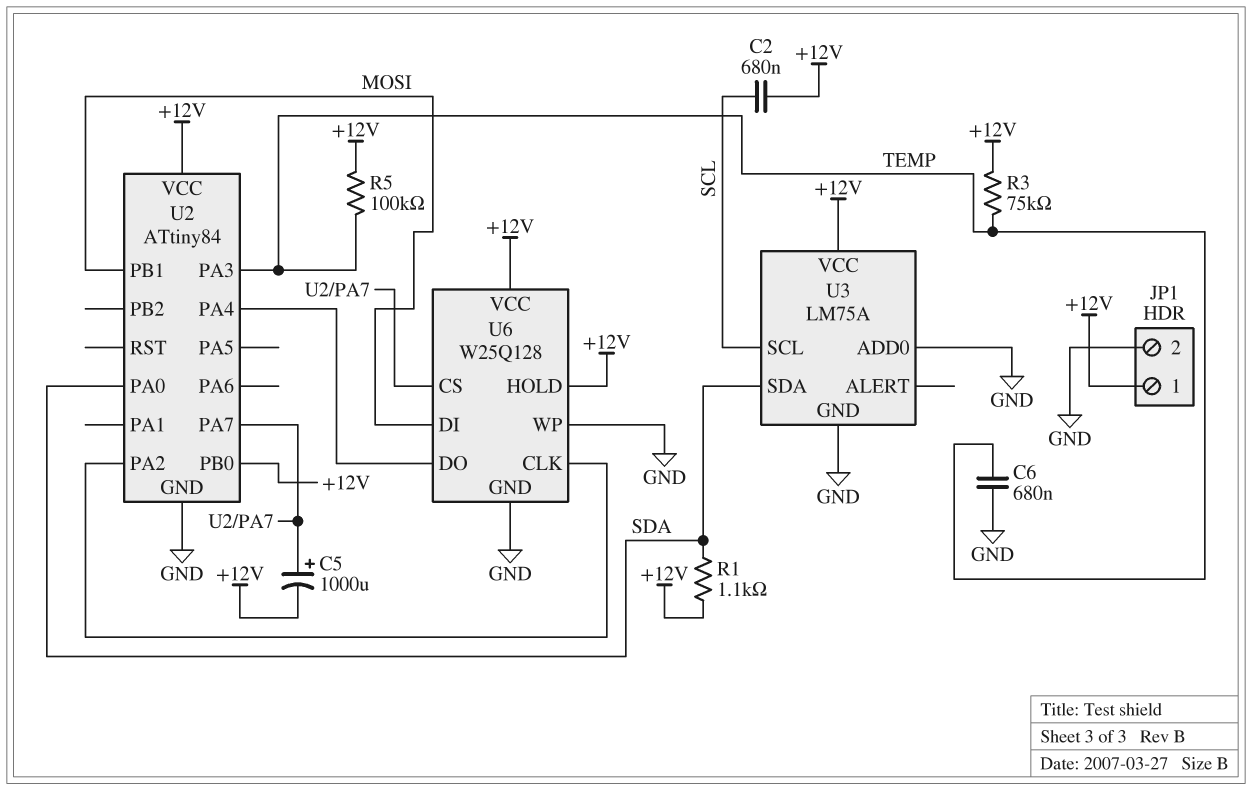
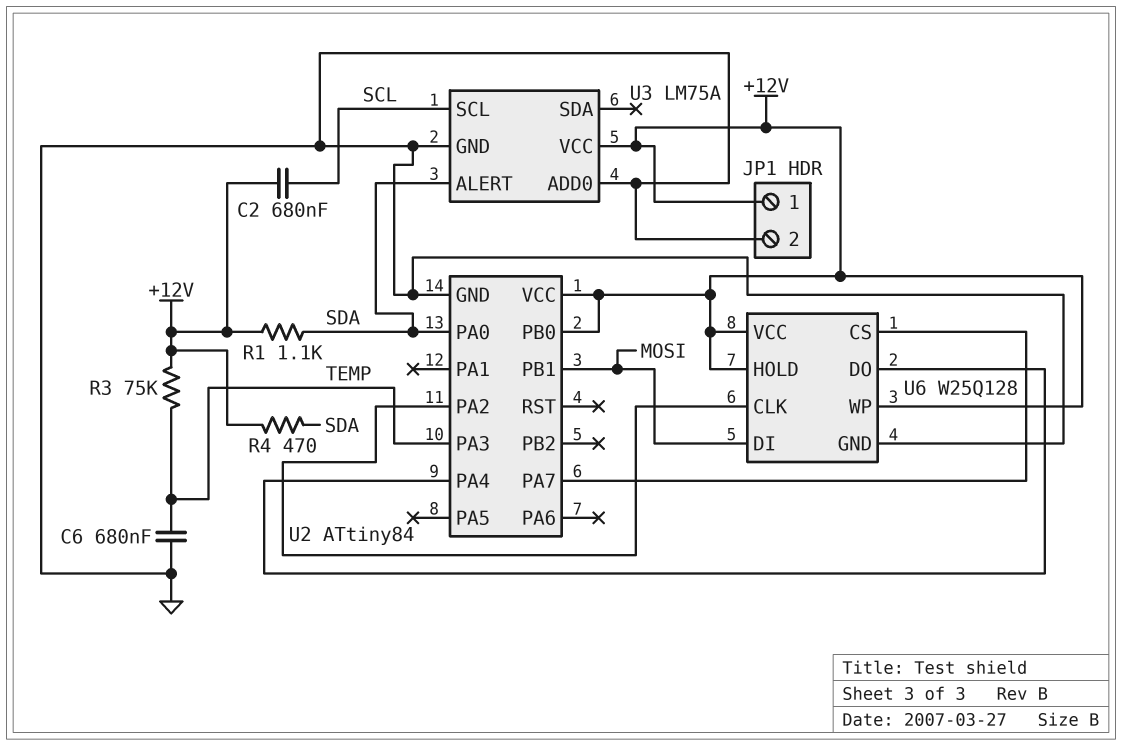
C5: 1000uF (plus U2/PA7, minus +12V) -> none
R4: none -> 470 (+12V, SDA)
R5: 100k (+12V, TEMP) -> none
U3 pin ALERT: none -> SDA
U3 pin SDA: SDA -> none
U6 pin WP: GND -> +12V

